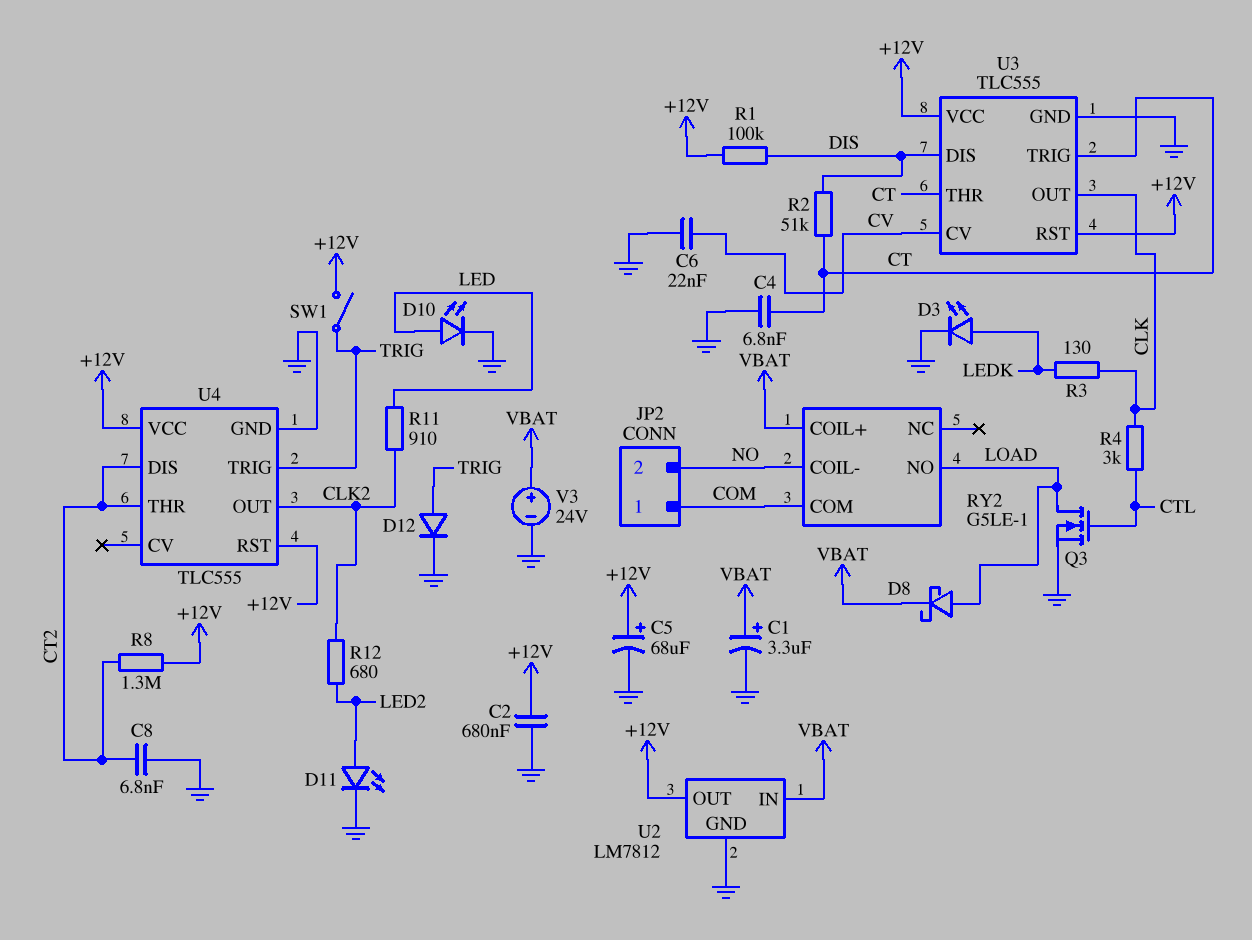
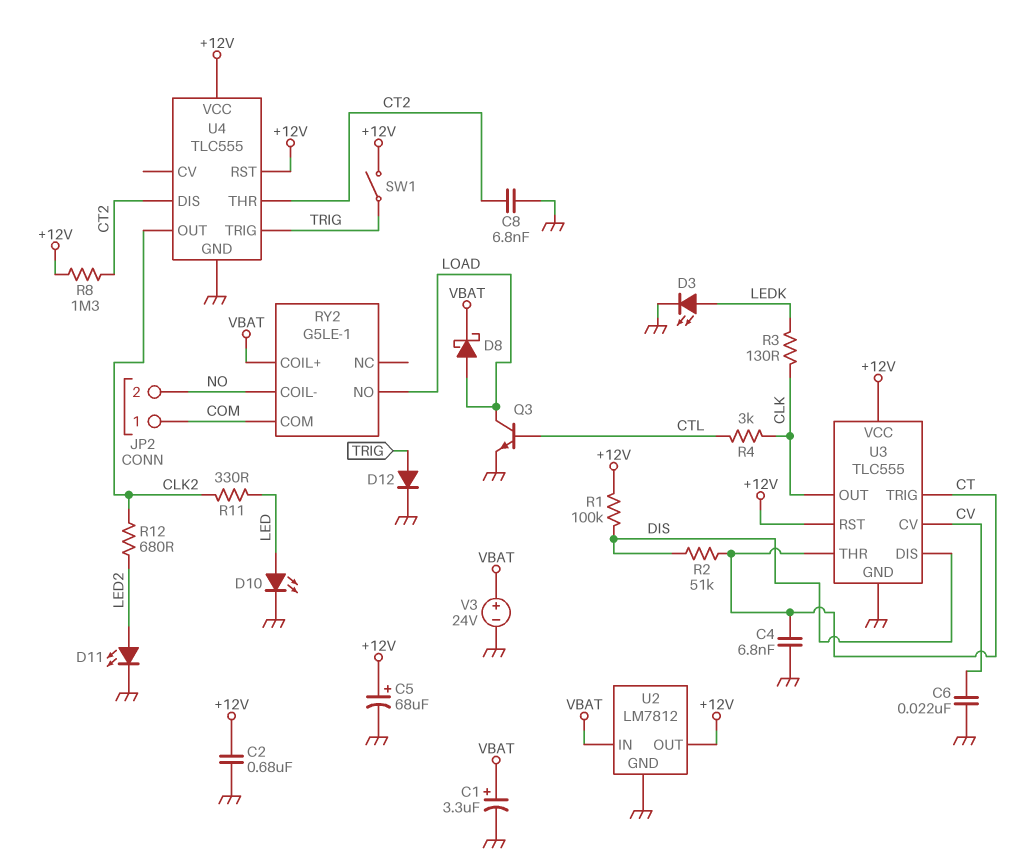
Q3: NMOS (G CTL, D LOAD, S GND) -> NPN (B CTL, C LOAD, E GND)
R11: 910 (CLK2, LED) -> 330 (CLK2, LED)

